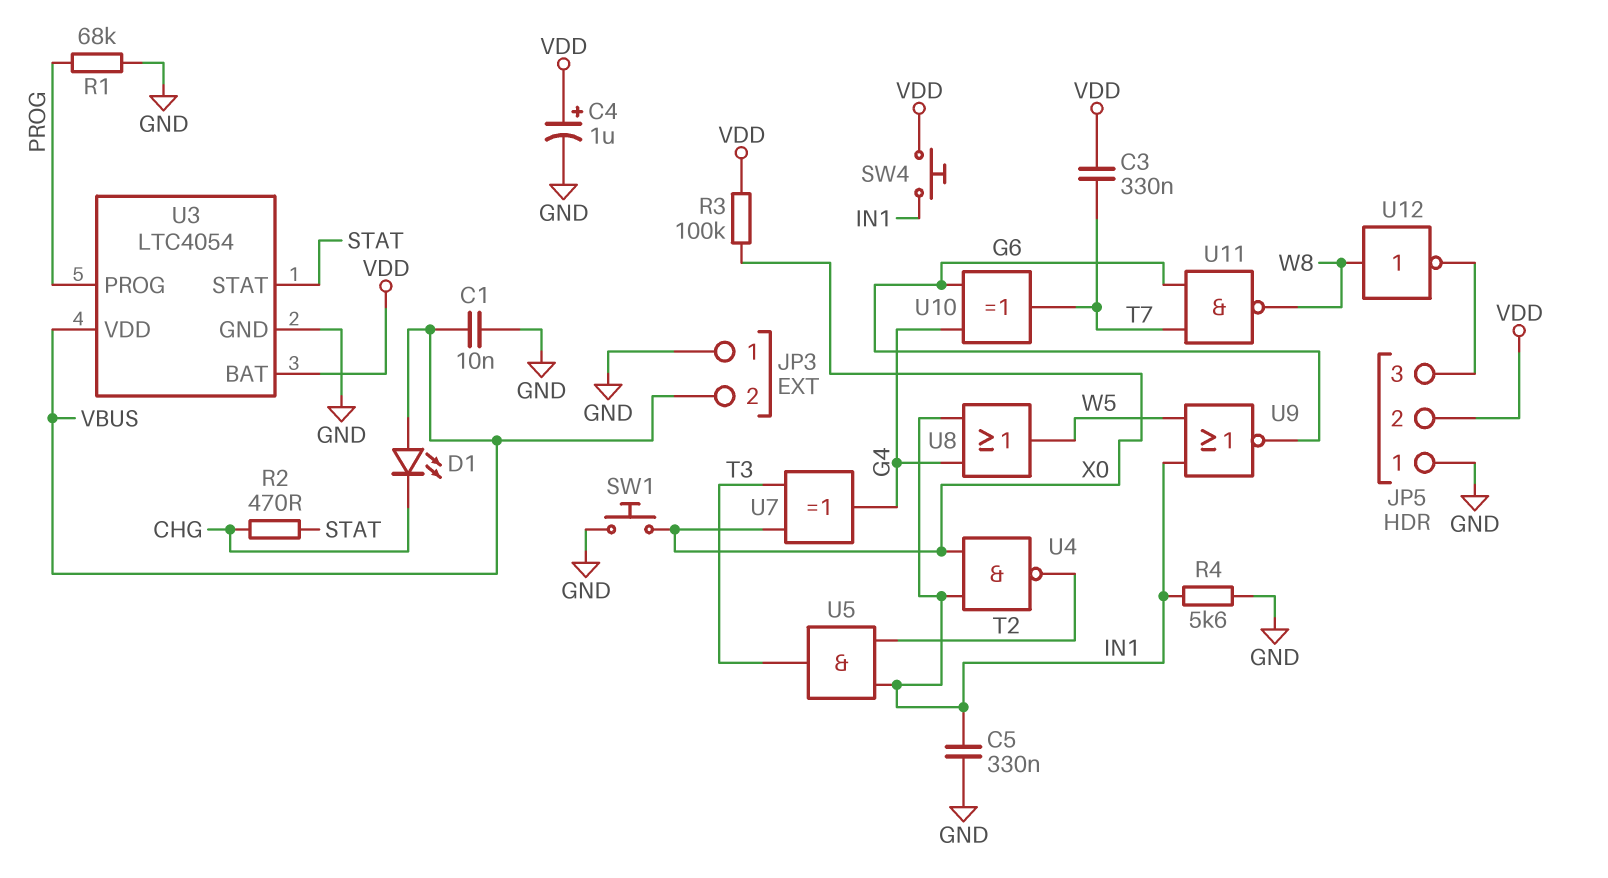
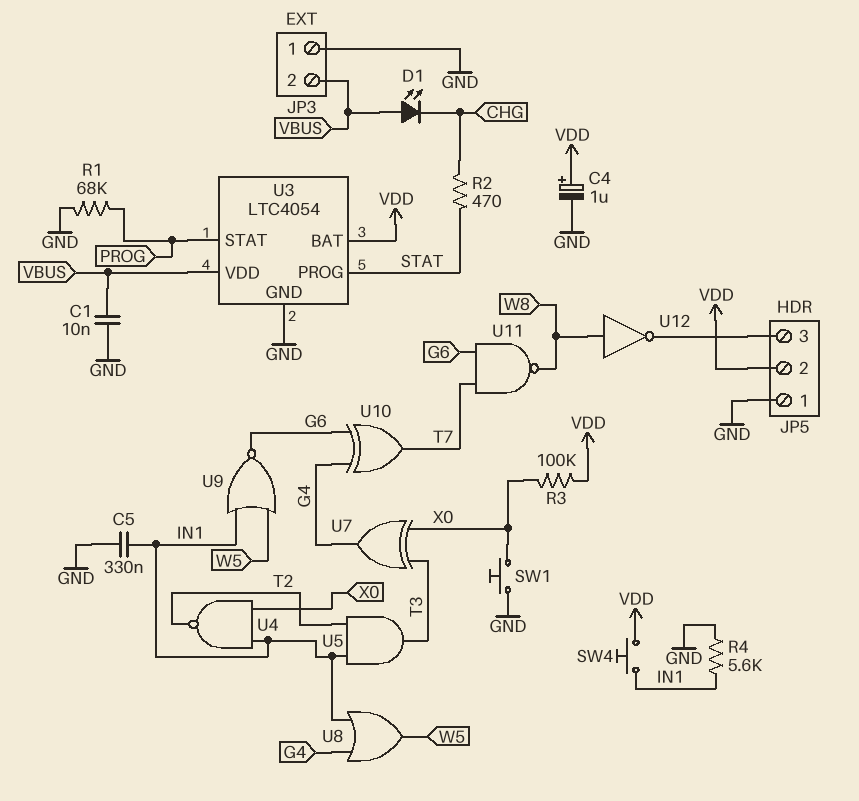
C3: 330nF (T7, VDD) -> none
U3 pin PROG: PROG -> STAT
U3 pin STAT: STAT -> PROG

